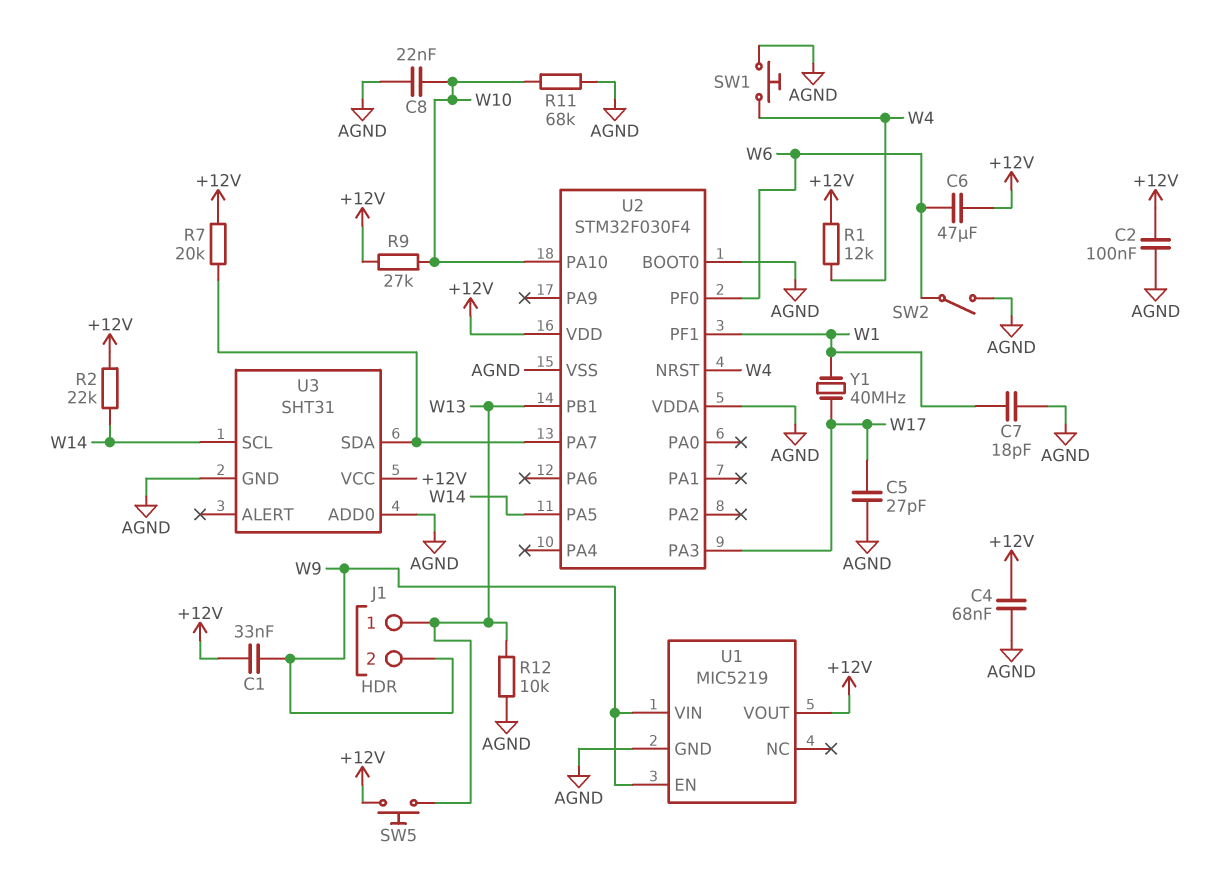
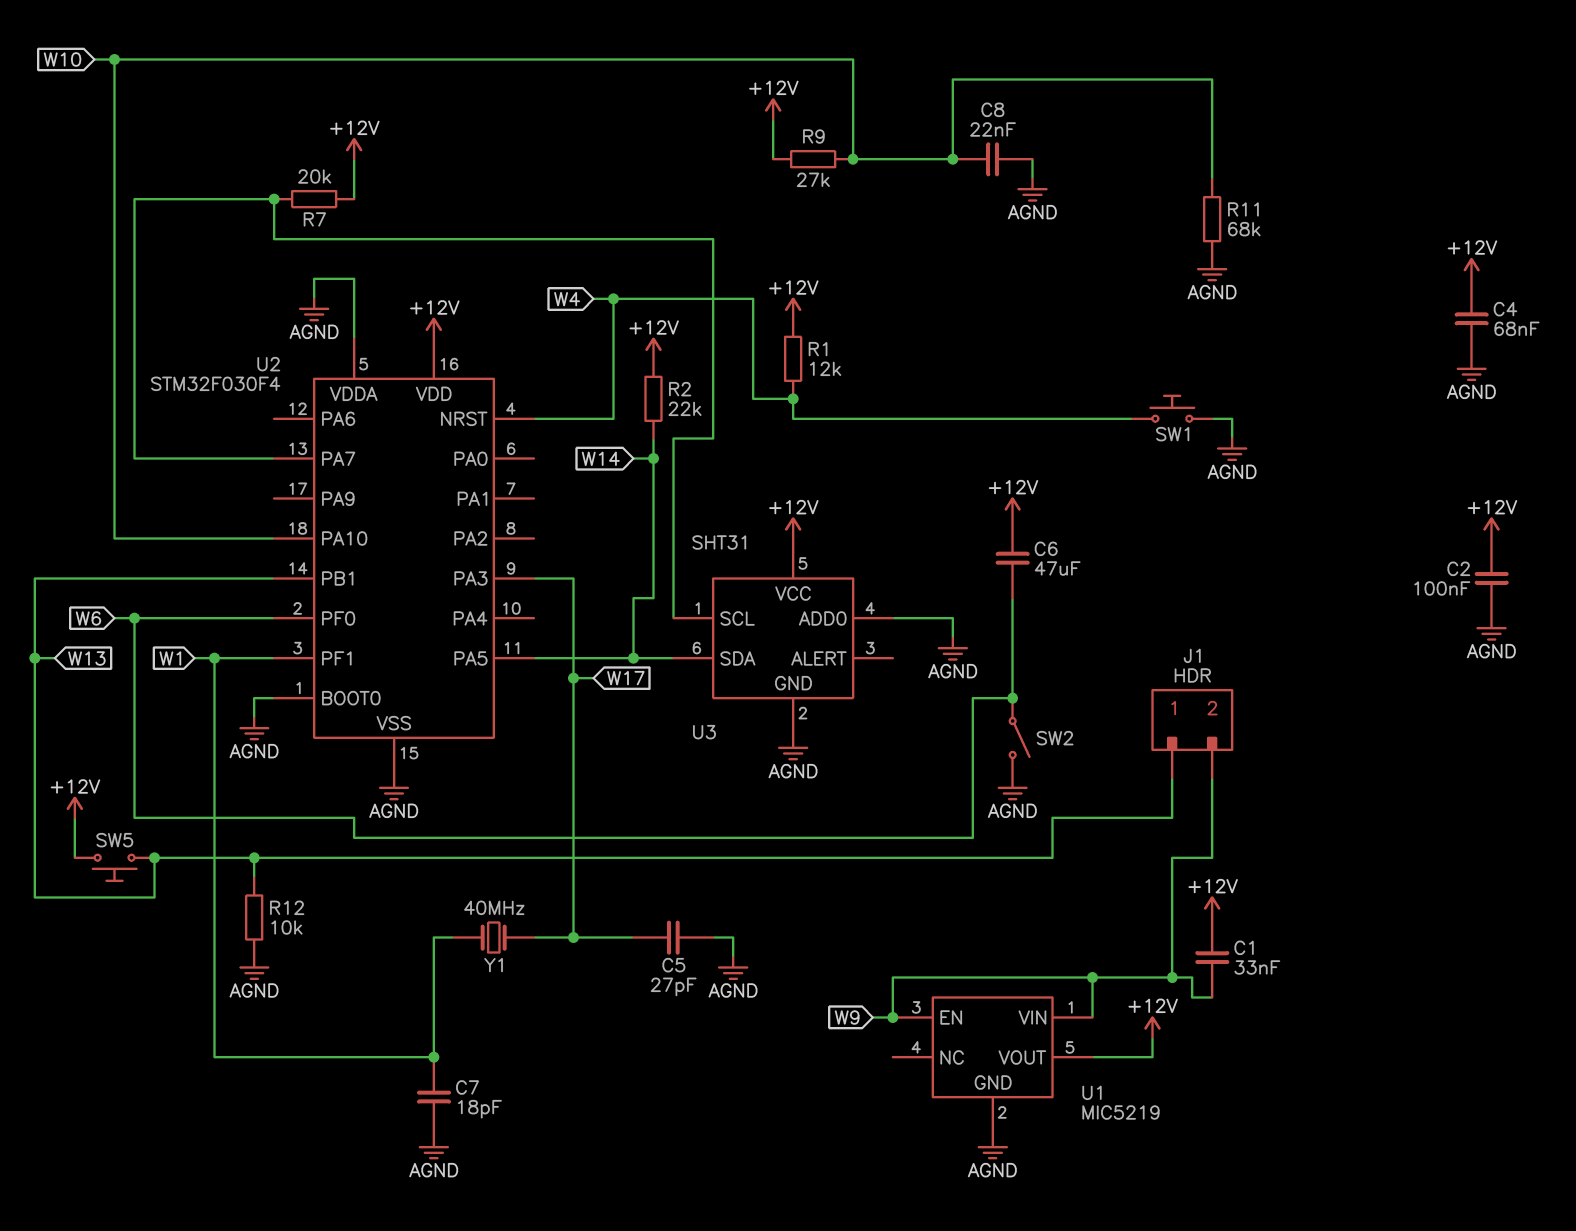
U3 pin SCL: W14 -> U2/PA7
U3 pin SDA: U2/PA7 -> W14

